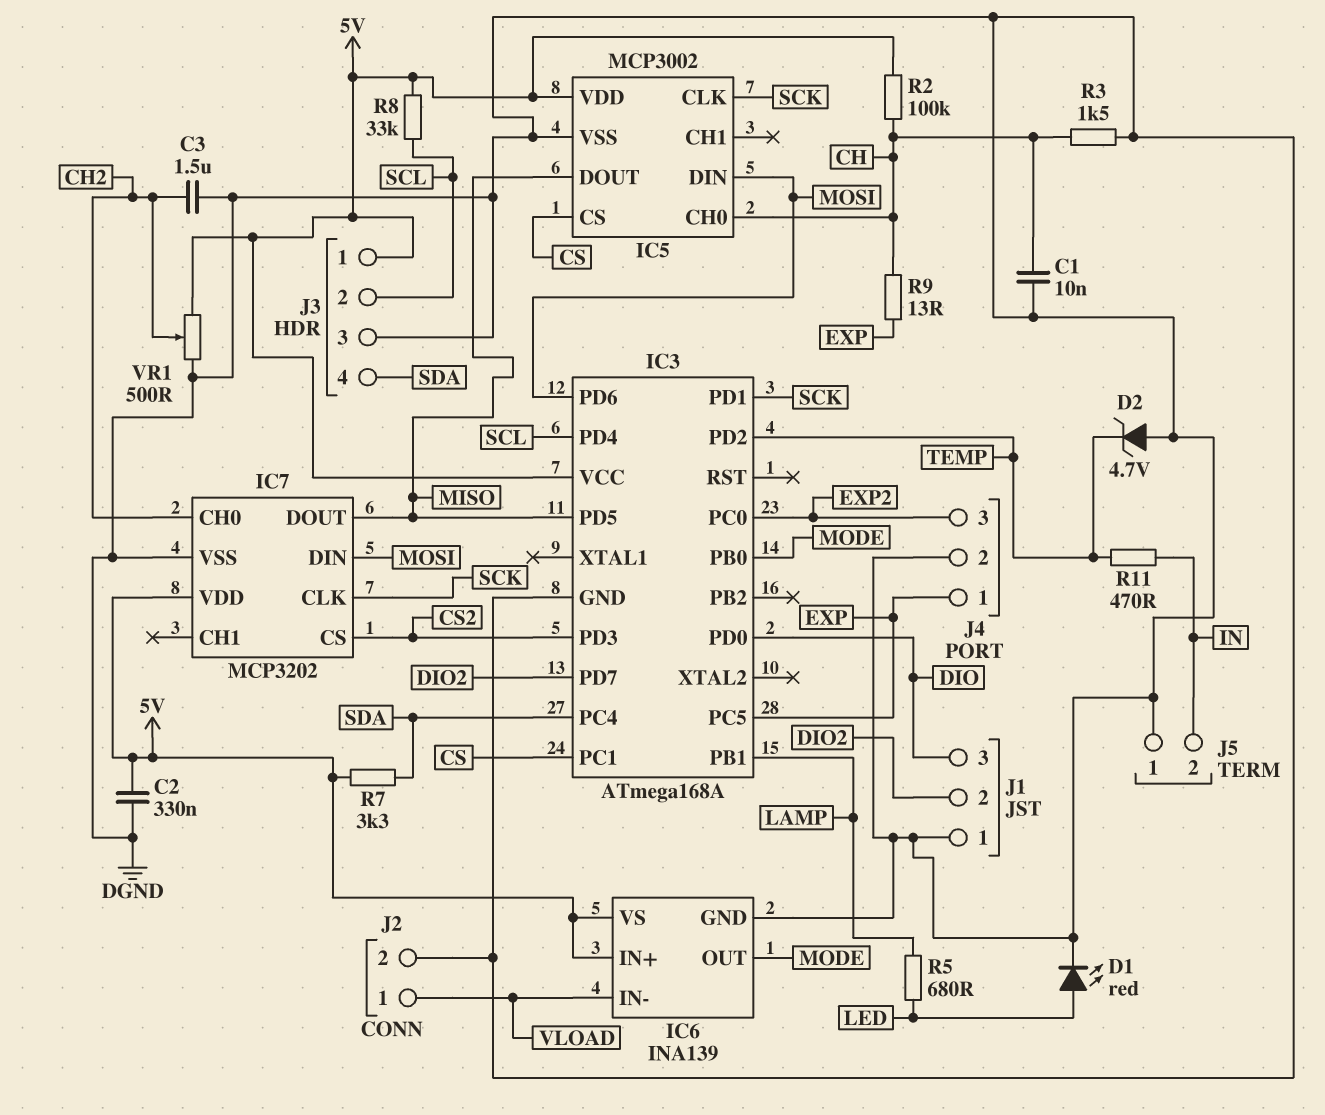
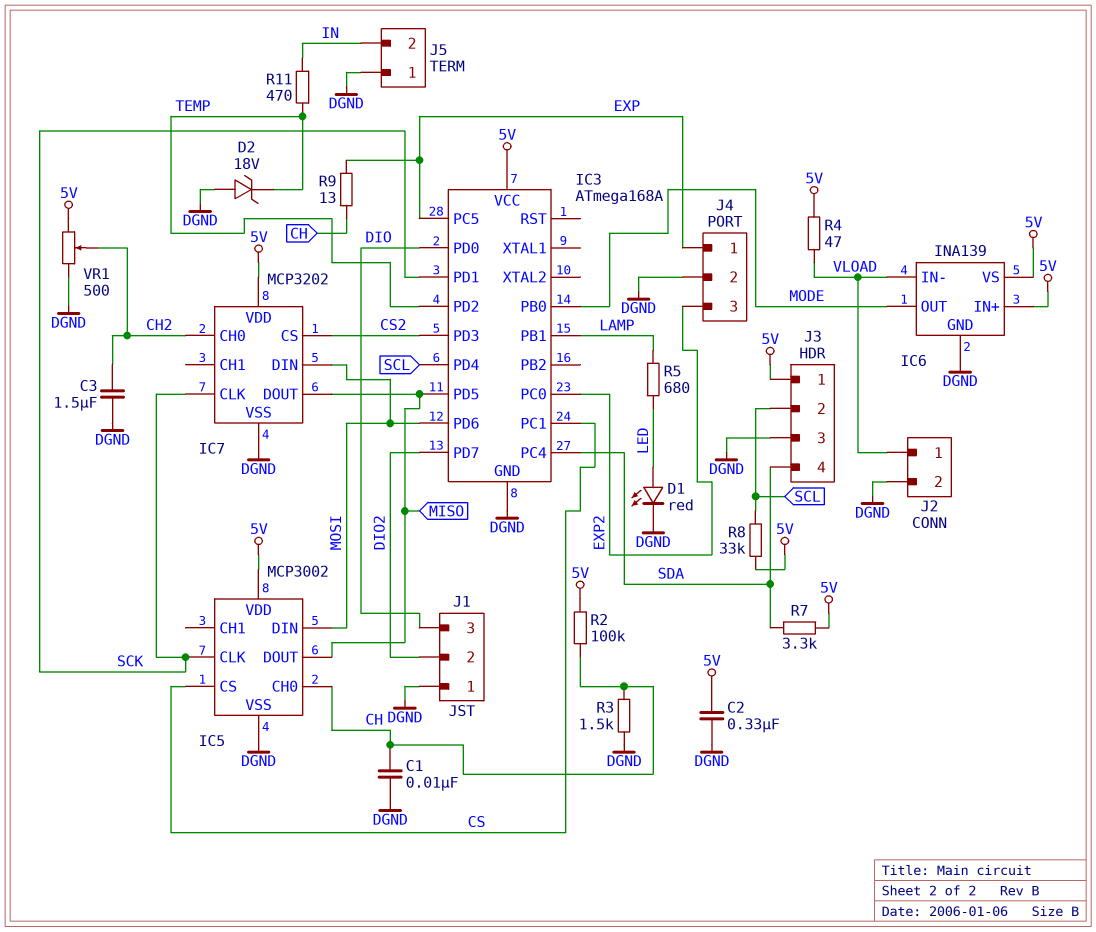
D2: zener 4.7V (A DGND, K TEMP) -> zener 18V (A DGND, K TEMP)
R4: none -> 47 (5V, VLOAD)

